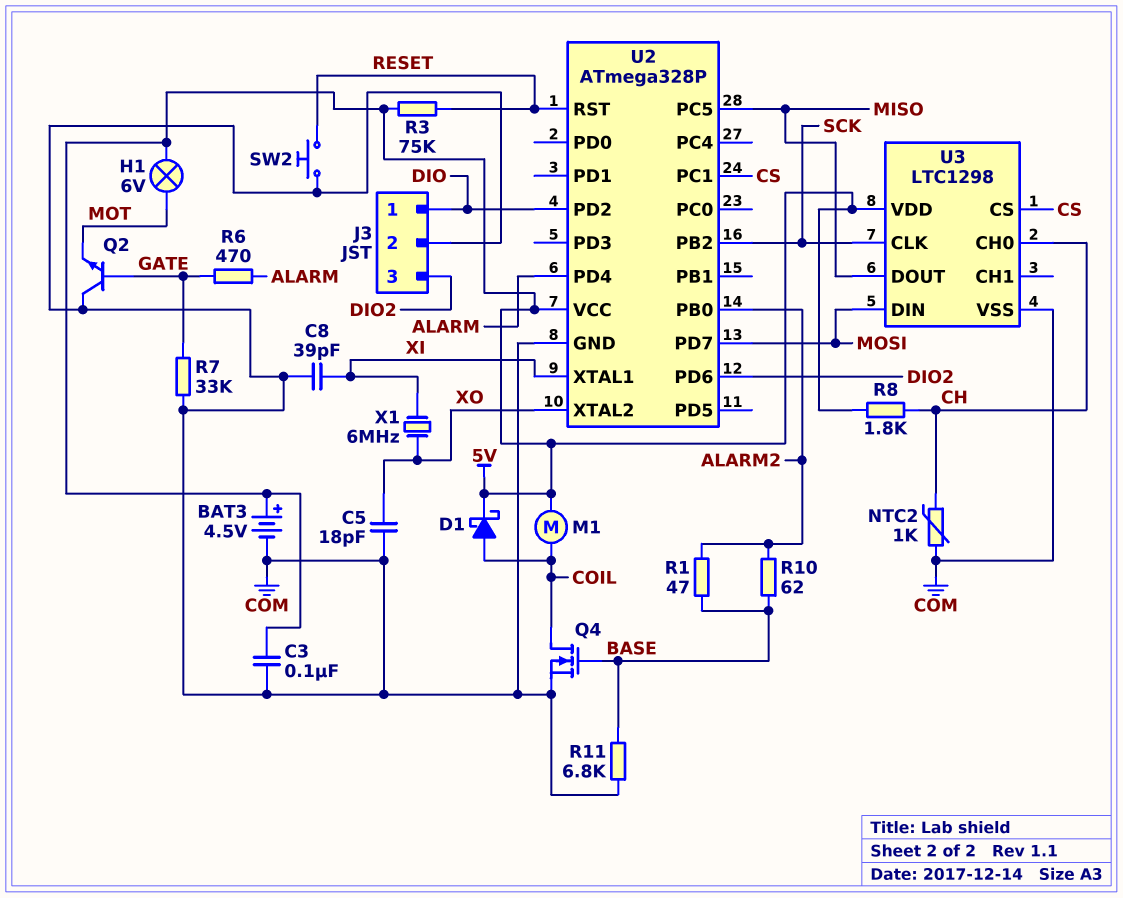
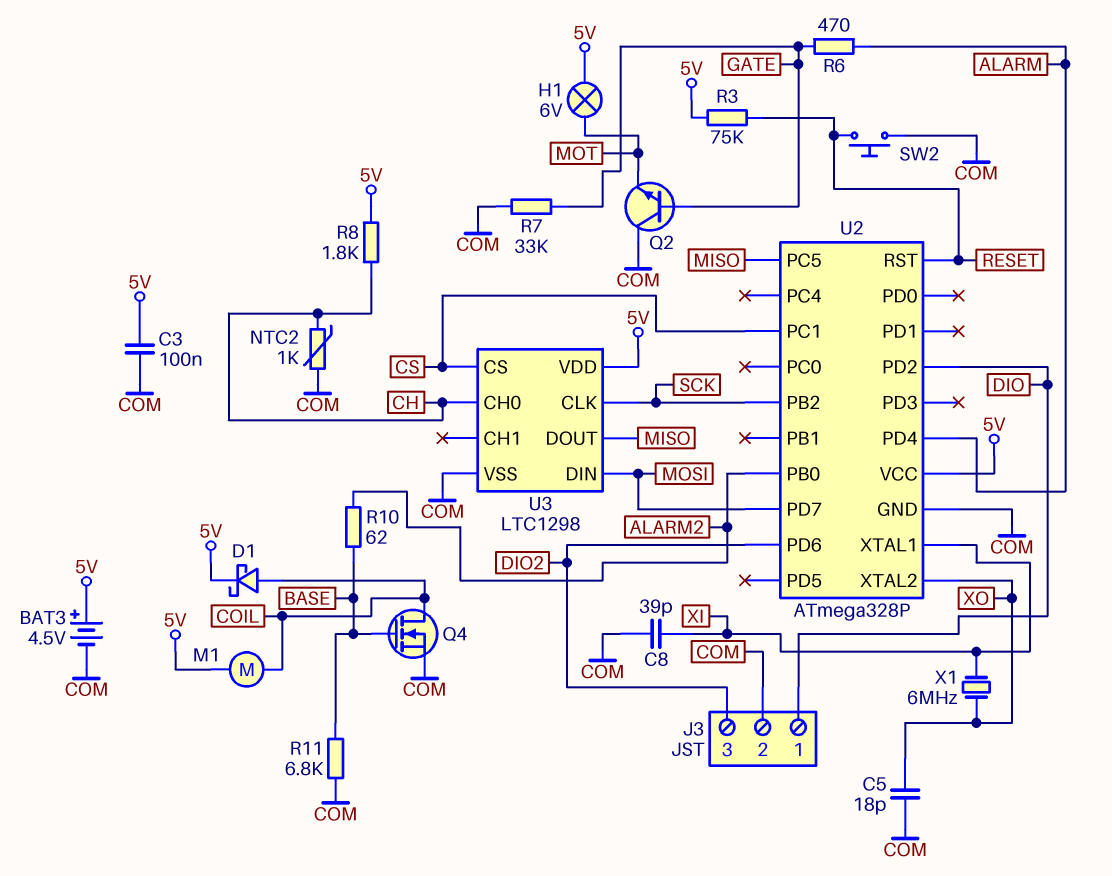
R1: 47 (ALARM2, BASE) -> none

